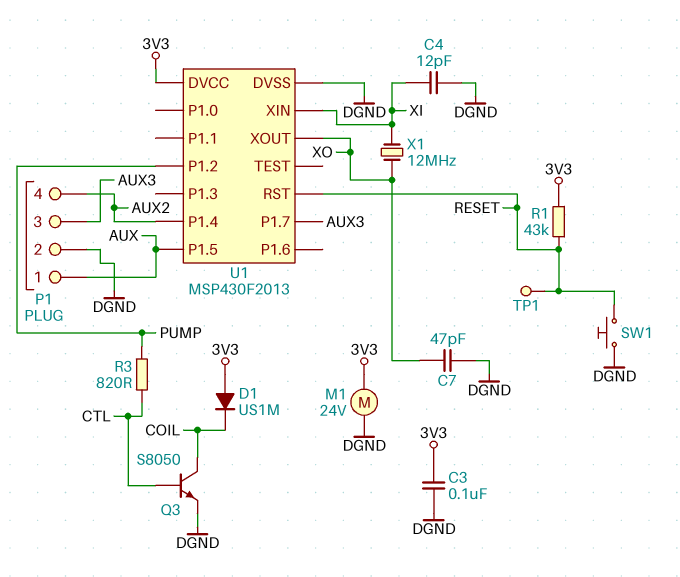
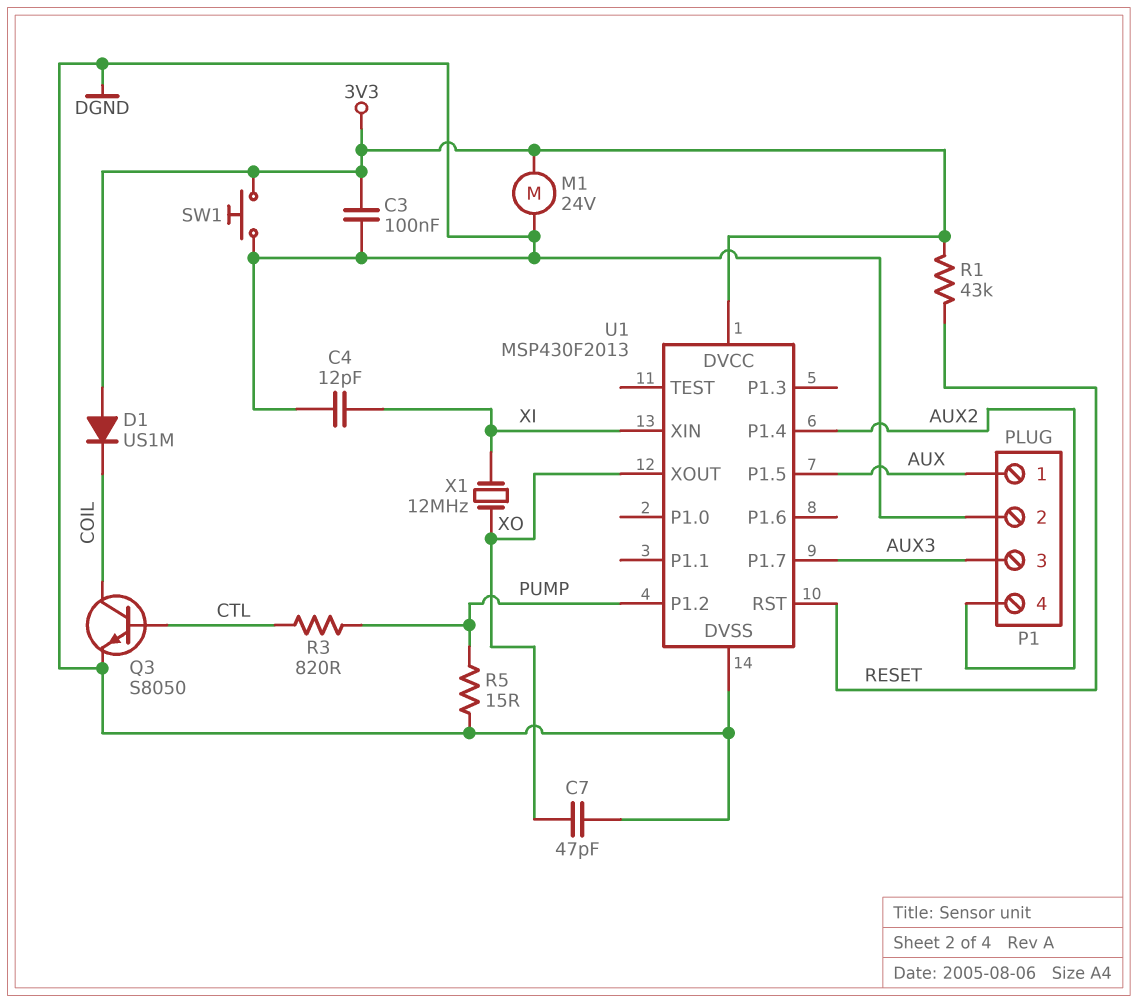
R5: none -> 15 (DGND, PUMP)
SW1: button (DGND, RESET) -> button (3V3, DGND)
TP1: test point (RESET) -> none

